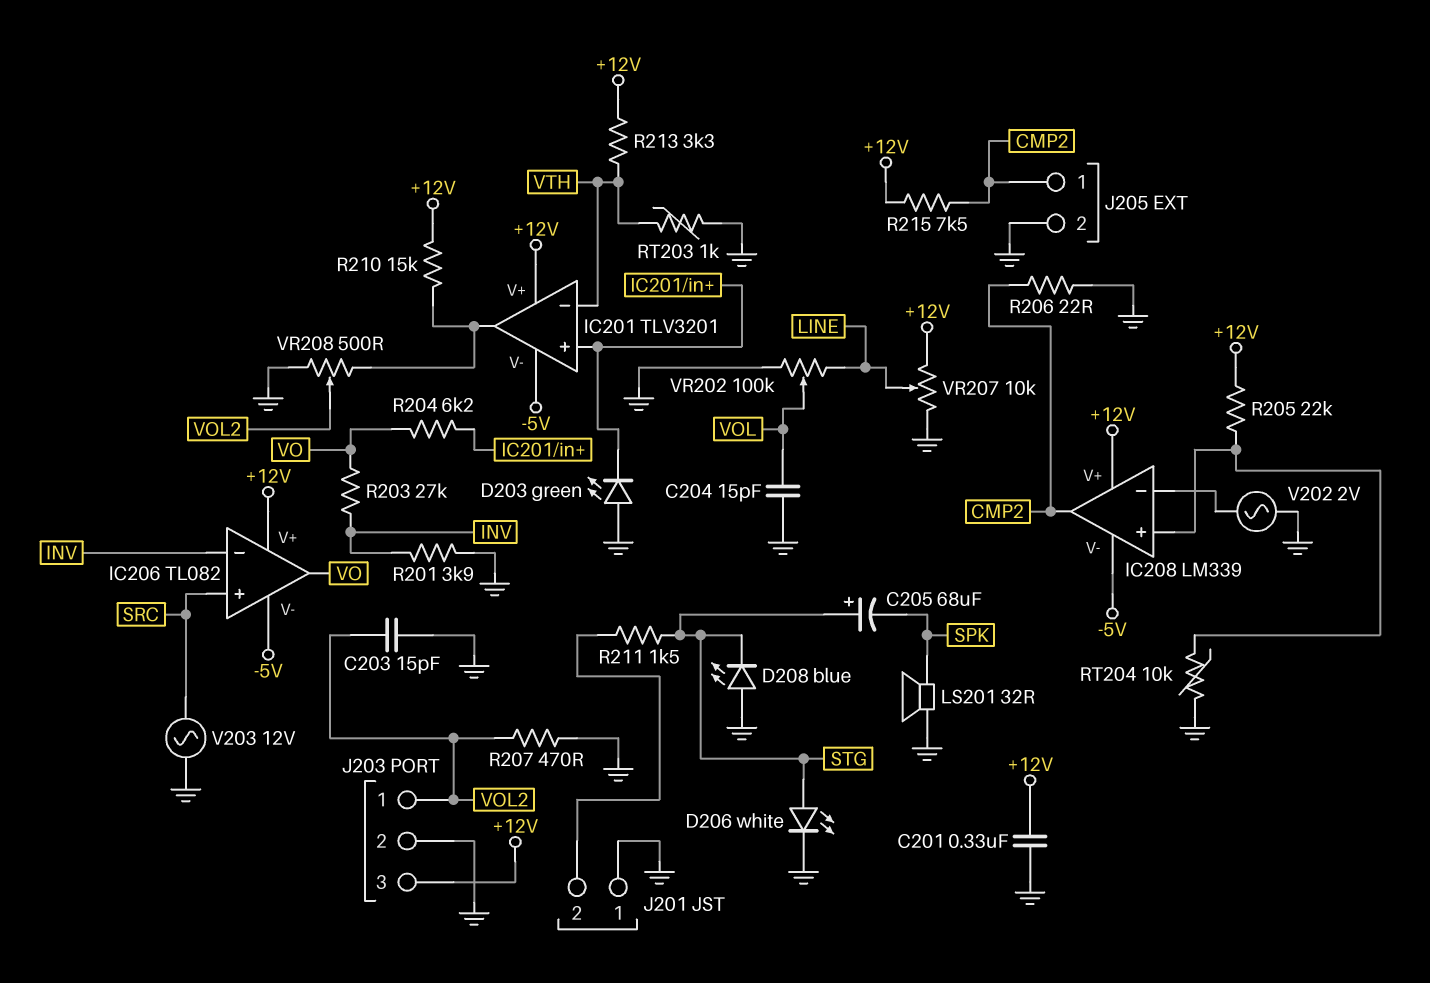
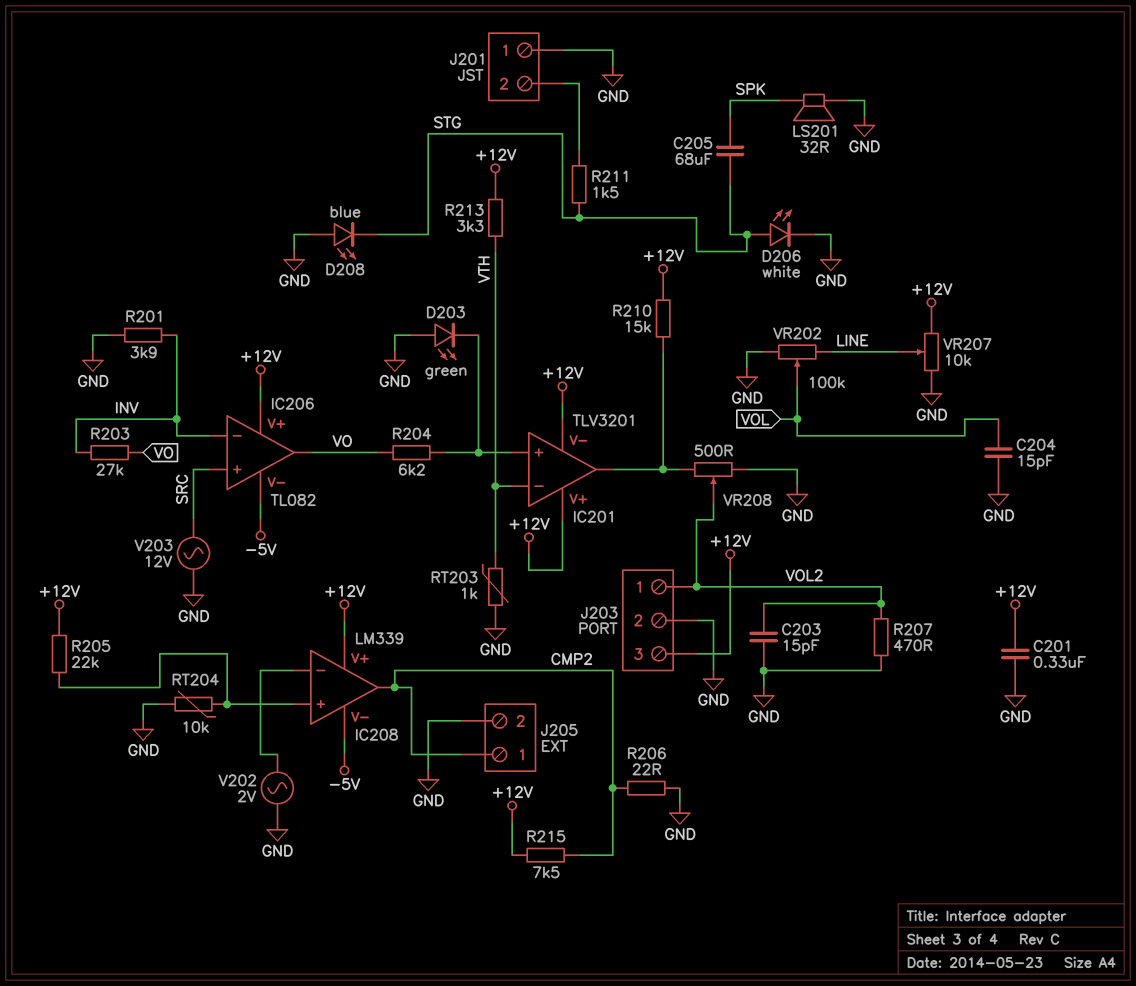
C205: 68uF (plus STG, minus SPK) -> 68uF (SPK, STG)
IC201 pin V-: -5V -> +12V

